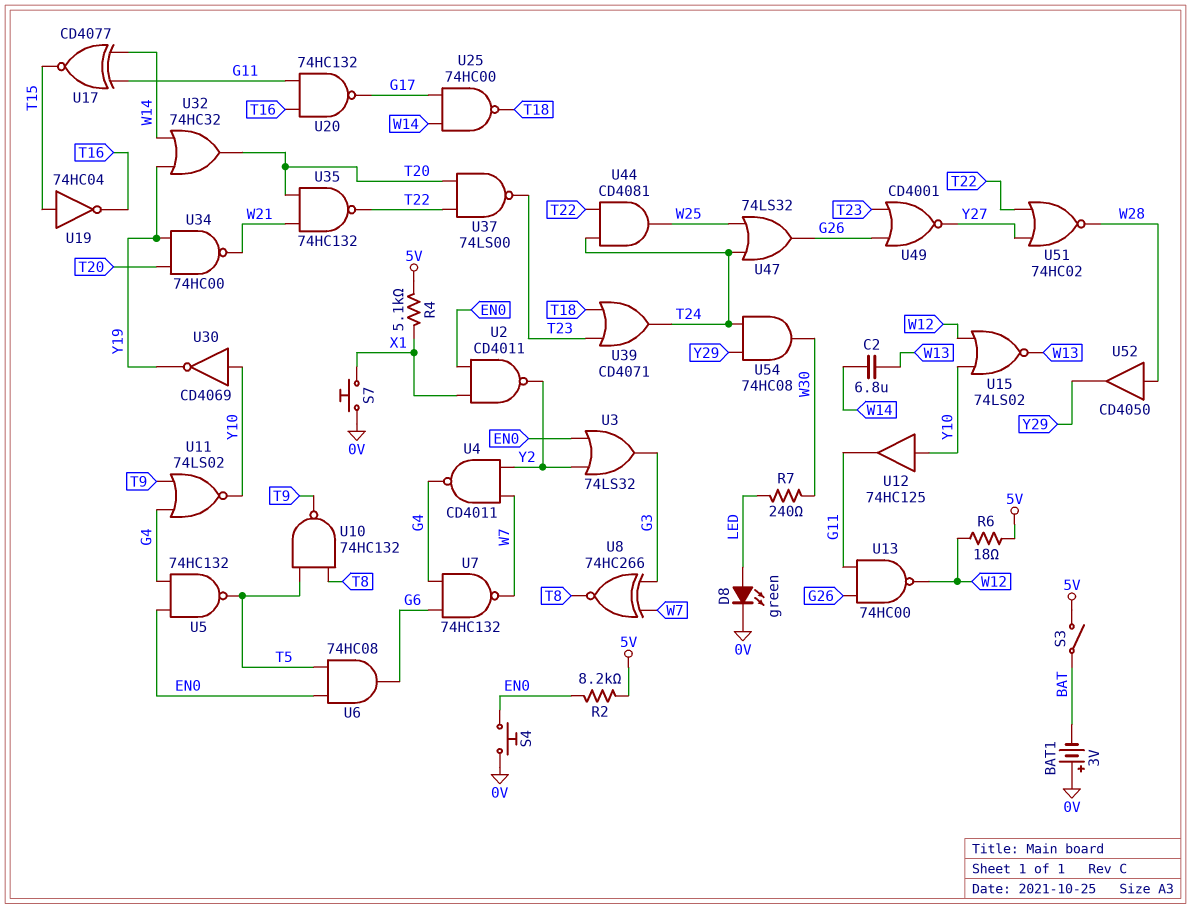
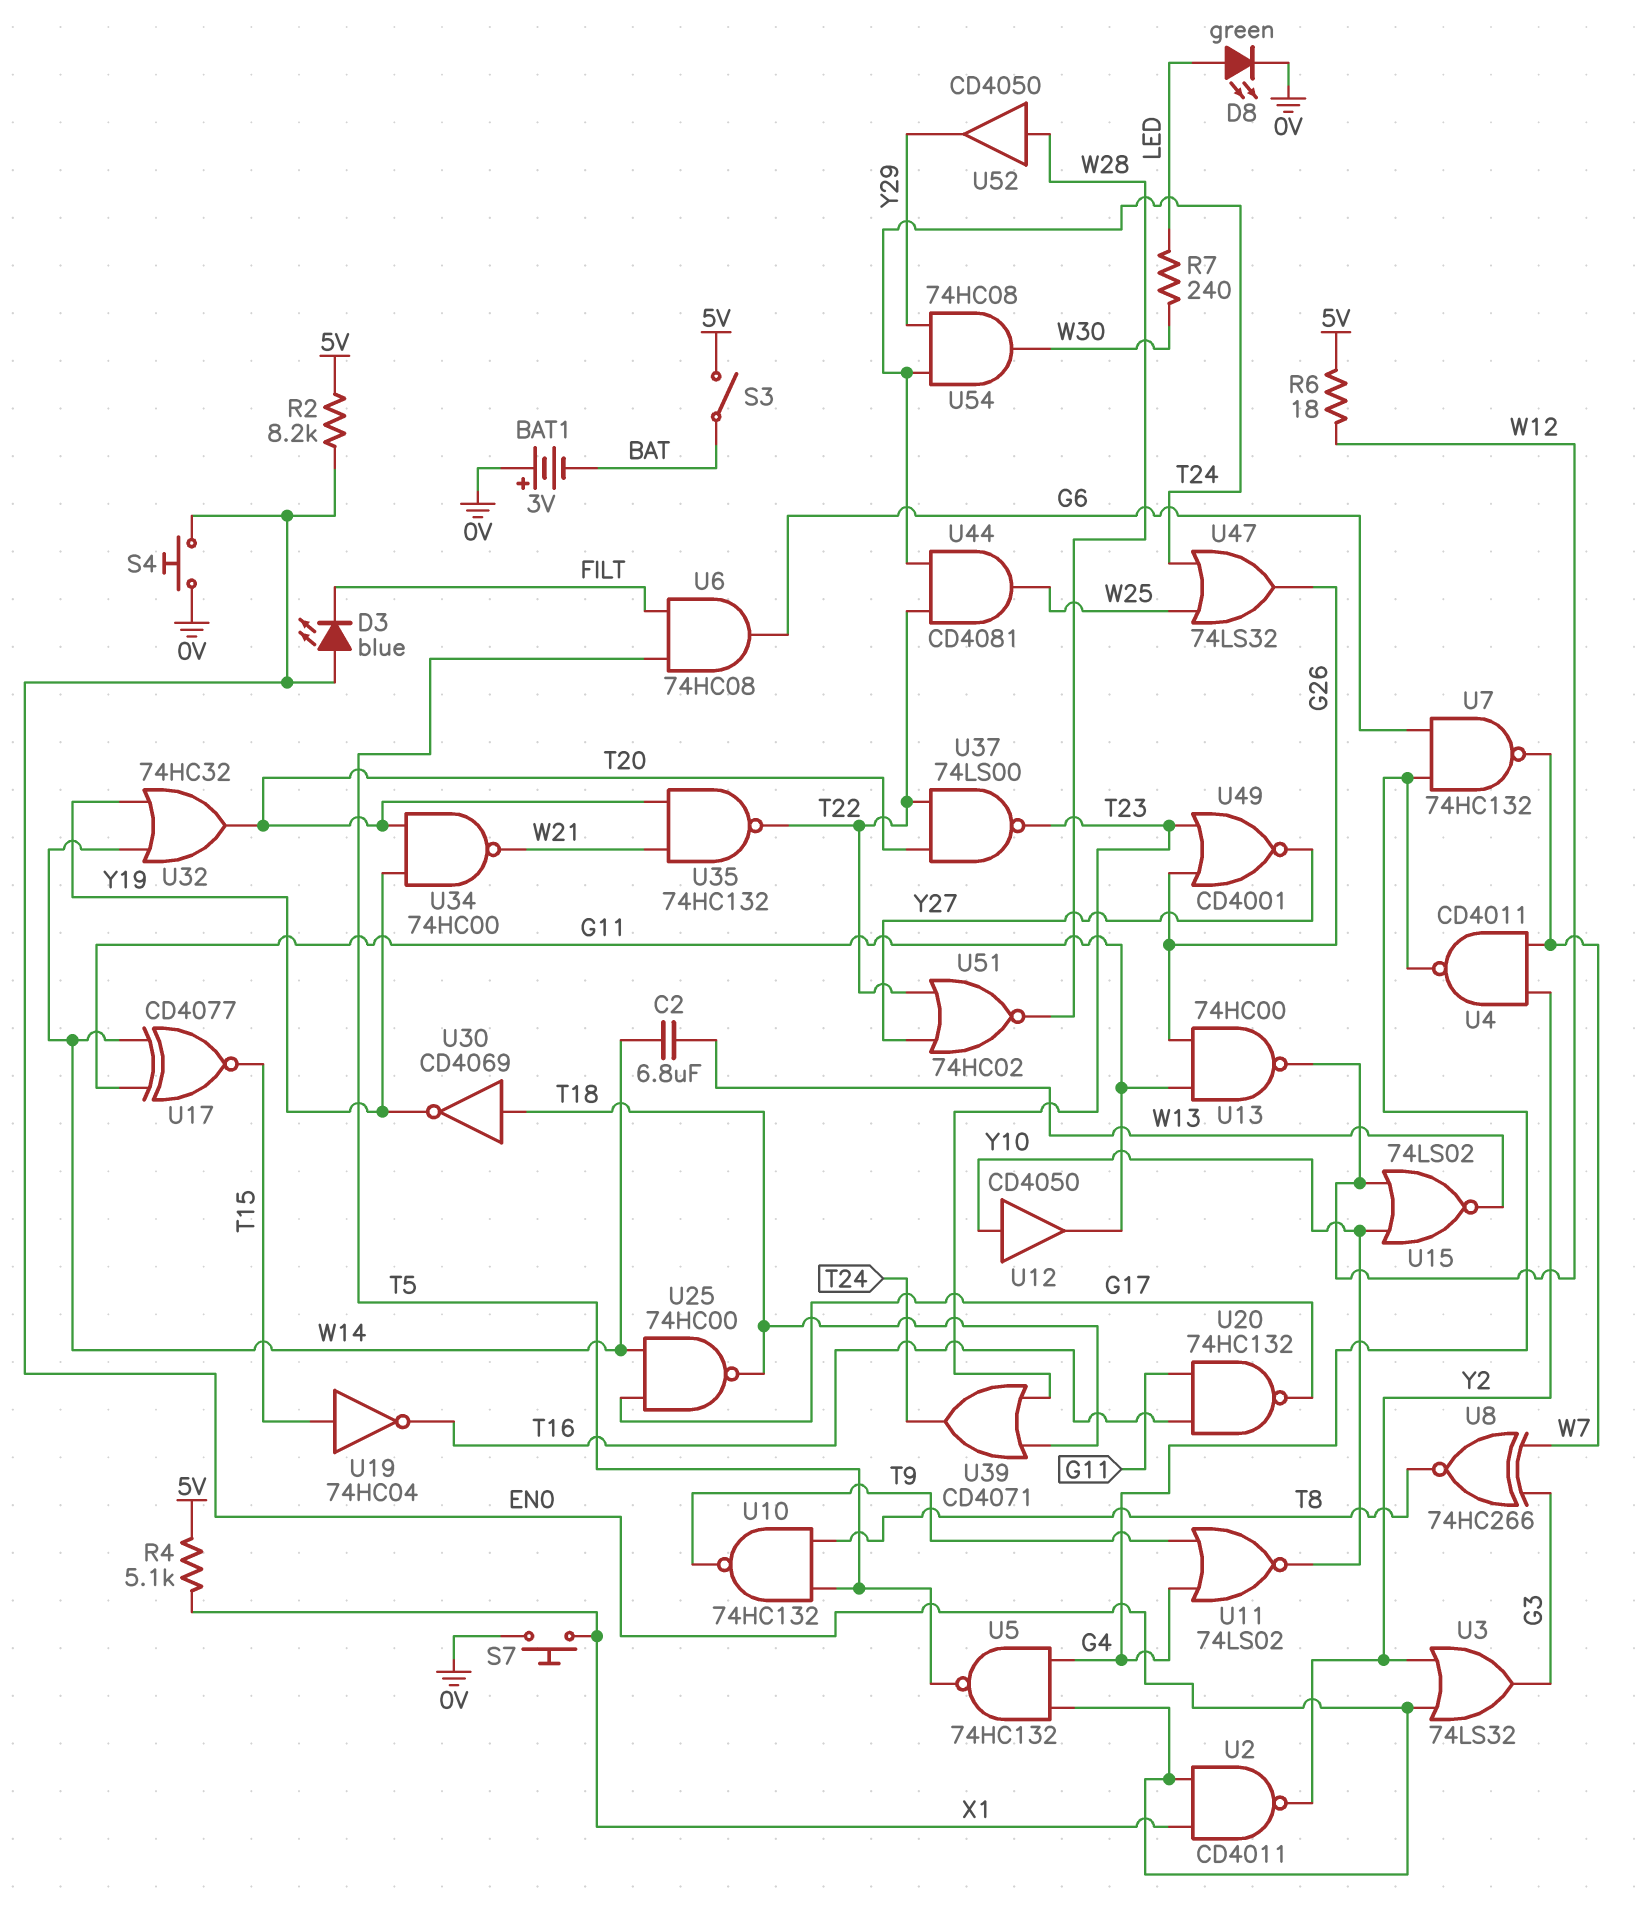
D3: none -> LED blue (A EN0, K FILT)
U6: AND 74HC08 (in EN0, in T5, out G6) -> AND 74HC08 (in FILT, in T5, out G6)
U12: buffer 74HC125 (in Y10, out G11) -> buffer CD4050 (in Y10, out G11)
U30: NOT CD4069 (in Y10, out Y19) -> NOT CD4069 (in T18, out Y19)

